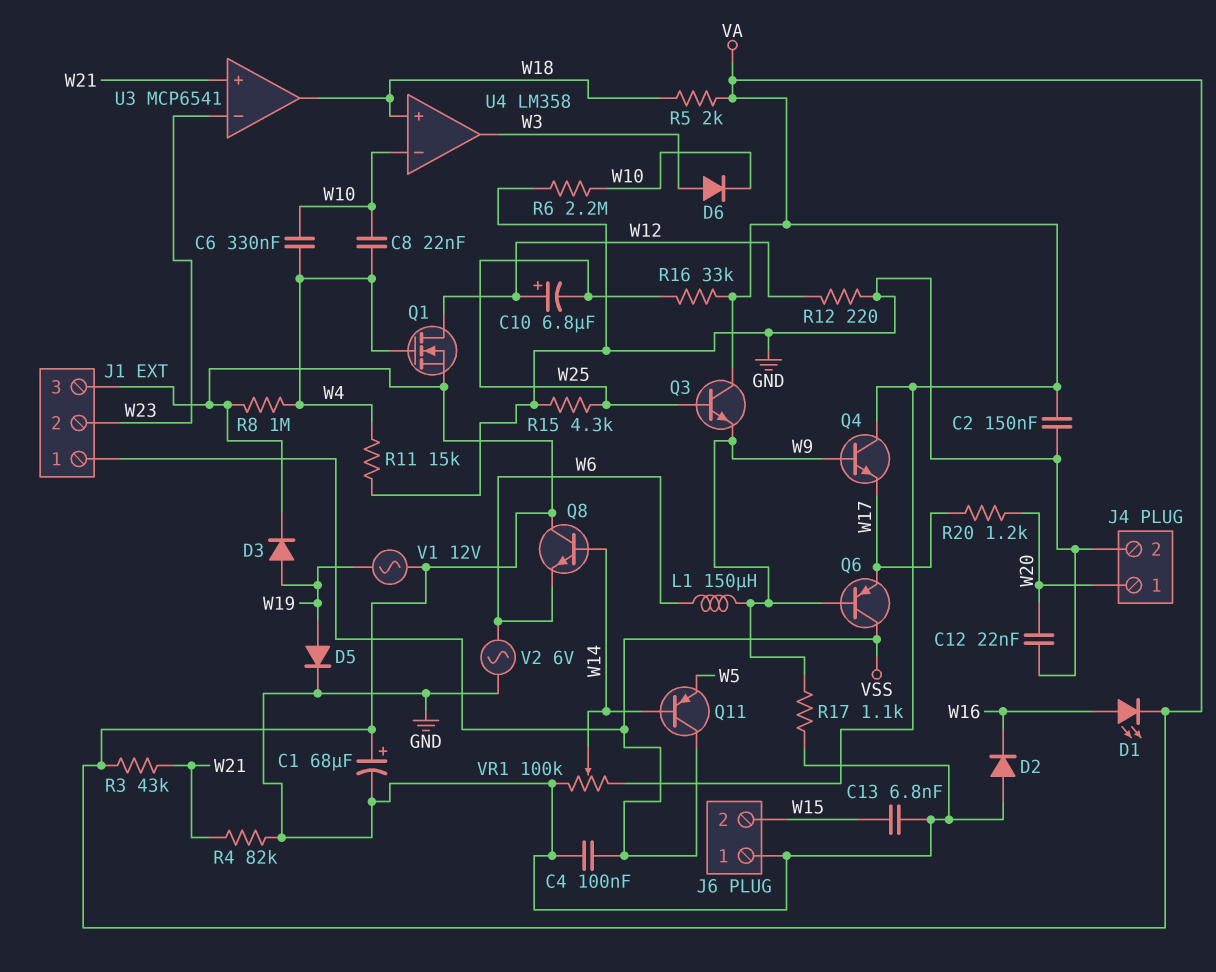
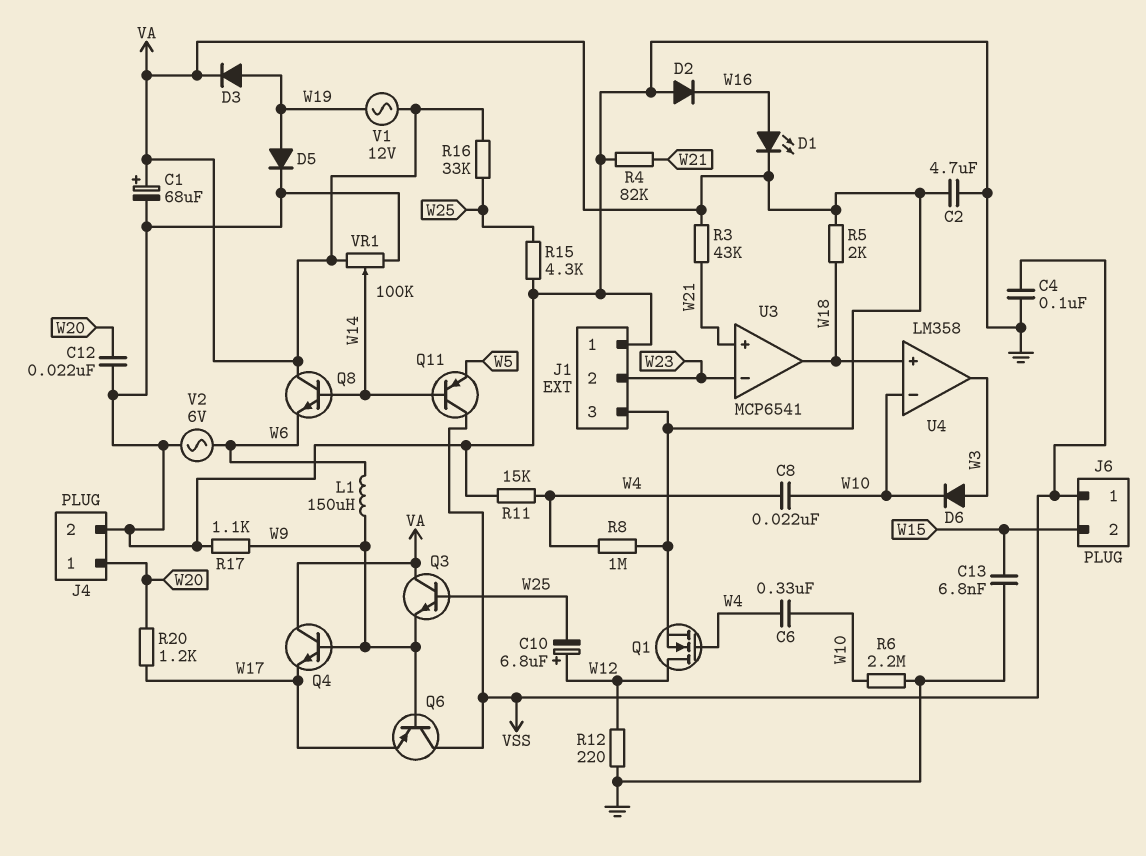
C2: 150nF (GND, VA) -> 4.7uF (GND, VA)
J1 pin 1: VSS -> GND
J6 pin 1: GND -> VSS

